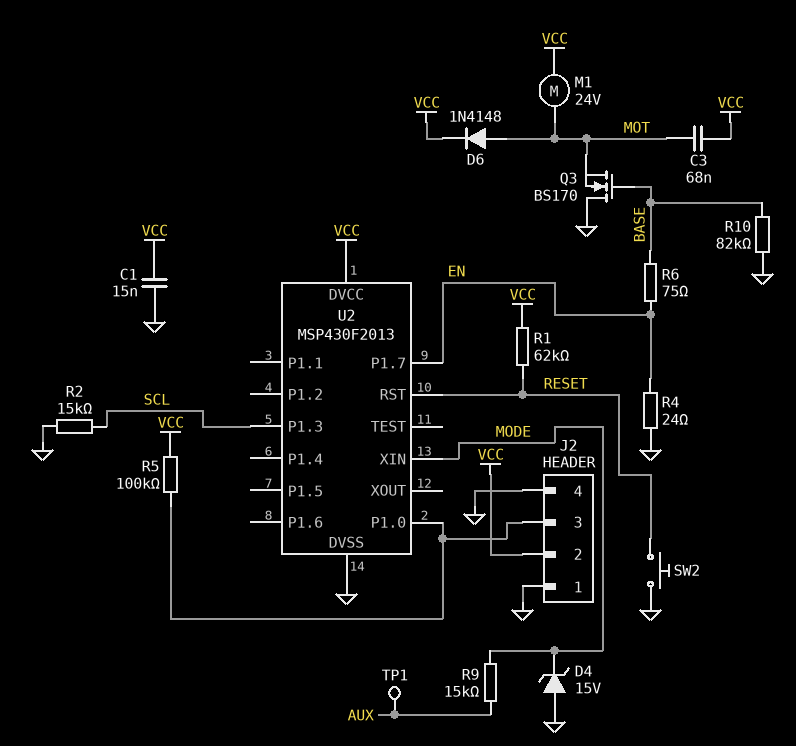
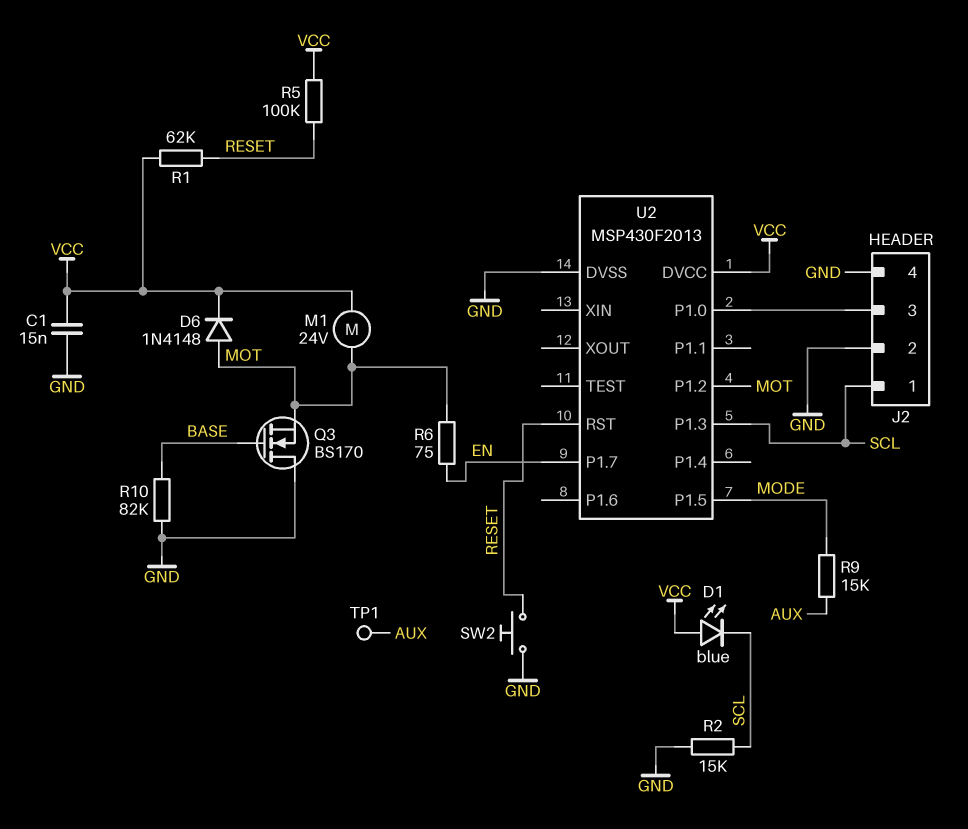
C3: 68nF (MOT, VCC) -> none
D1: none -> LED blue (A VCC, K SCL)
D4: zener 15V (A GND, K MODE) -> none
J2 pin 1: GND -> SCL
J2 pin 2: VCC -> GND
R4: 24 (EN, GND) -> none
R5: 100k (J2/3, VCC) -> 100k (RESET, VCC)
R6: 75 (BASE, EN) -> 75 (EN, MOT)
U2 pin P1.2: none -> MOT
U2 pin P1.5: none -> MODE
U2 pin XIN: MODE -> none

